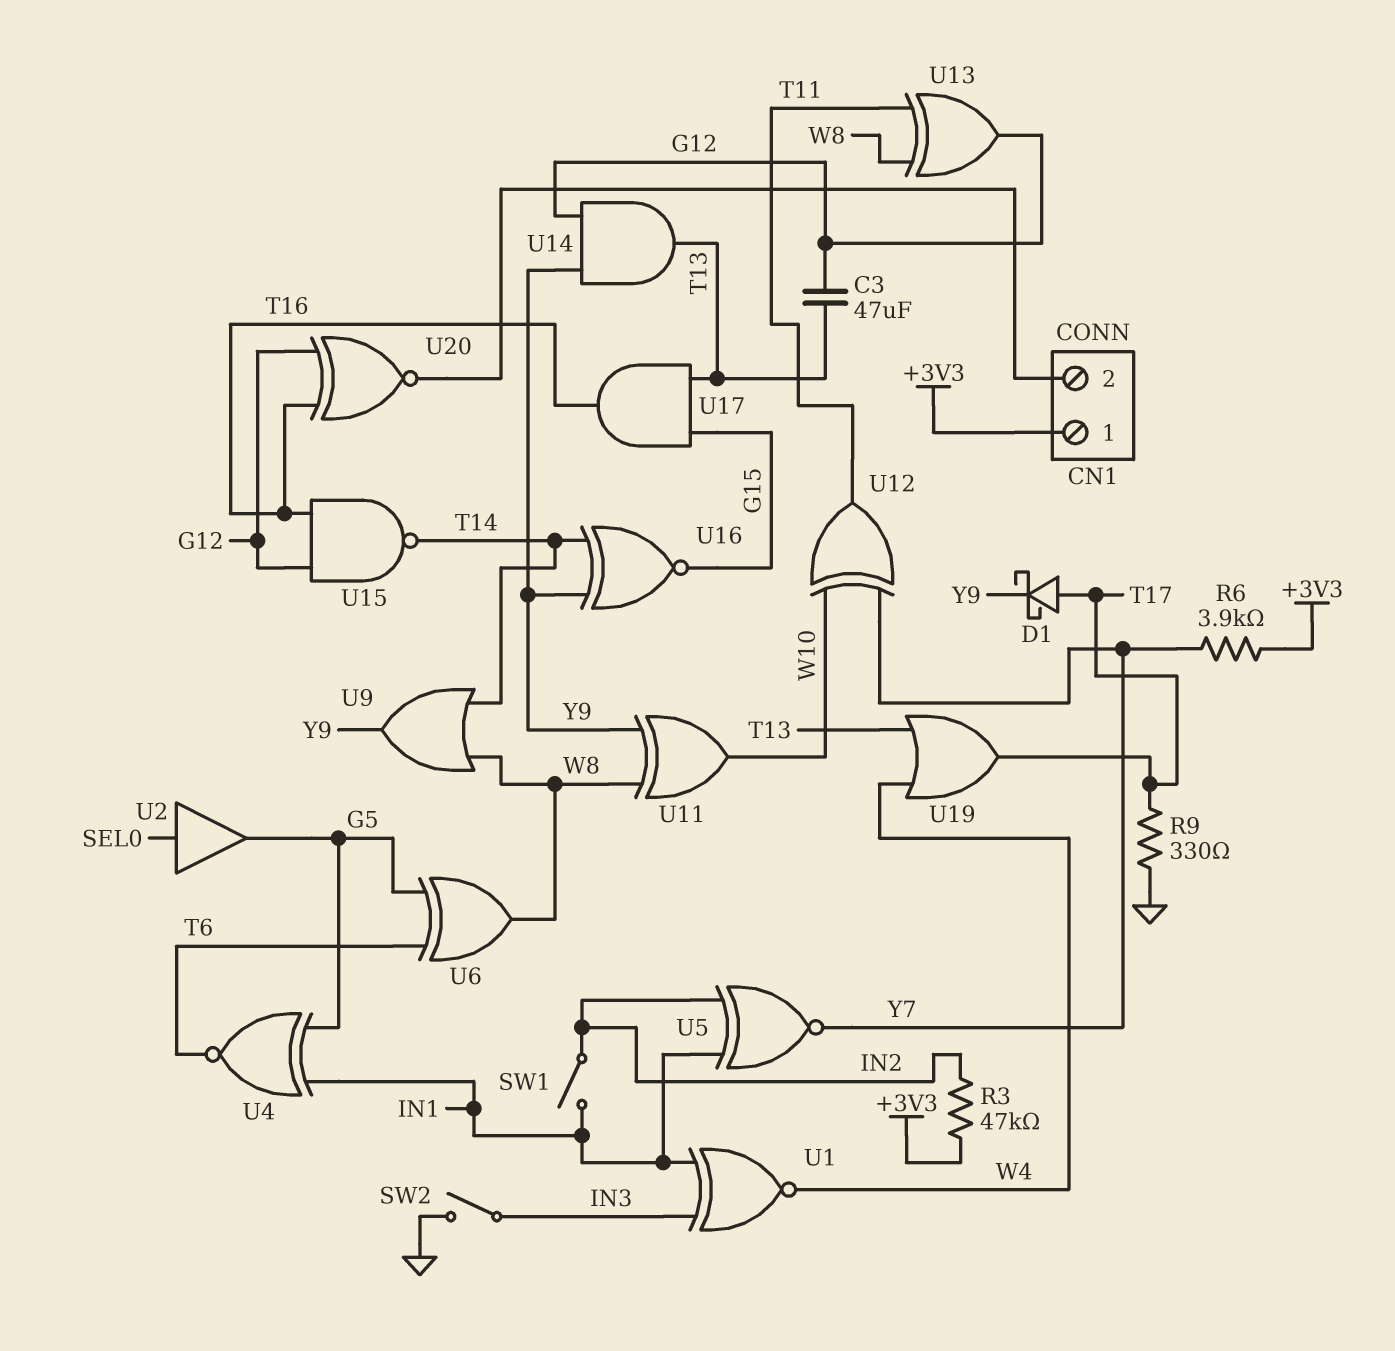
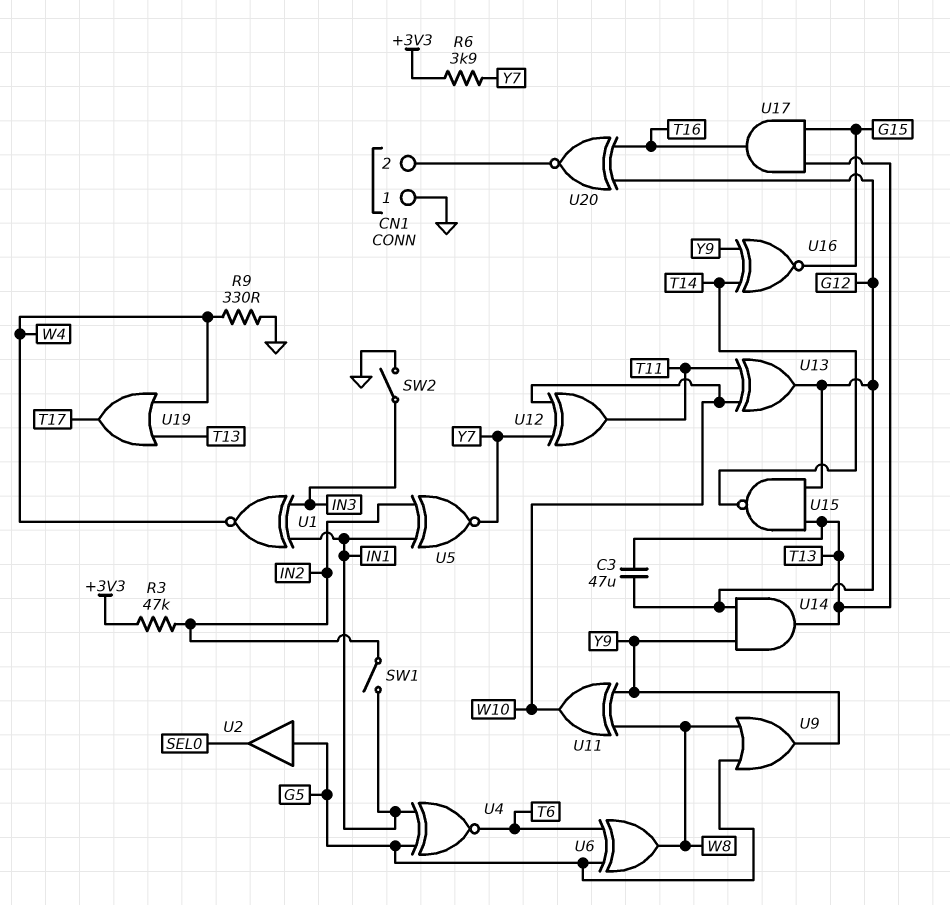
CN1 pin 1: +3V3 -> GND
D1: schottky (A T17, K Y9) -> none
R9: 330 (GND, T17) -> 330 (GND, W4)
U2: buffer (in SEL0, out G5) -> buffer (in G5, out SEL0)
U9: OR (in T14, in W8, out Y9) -> OR (in G5, in W8, out Y9)
U13: XOR (in T11, in W8, out G12) -> XOR (in T11, in W10, out G12)
U15: NAND (in G12, in T16, out T14) -> NAND (in G12, in T13, out T14)

